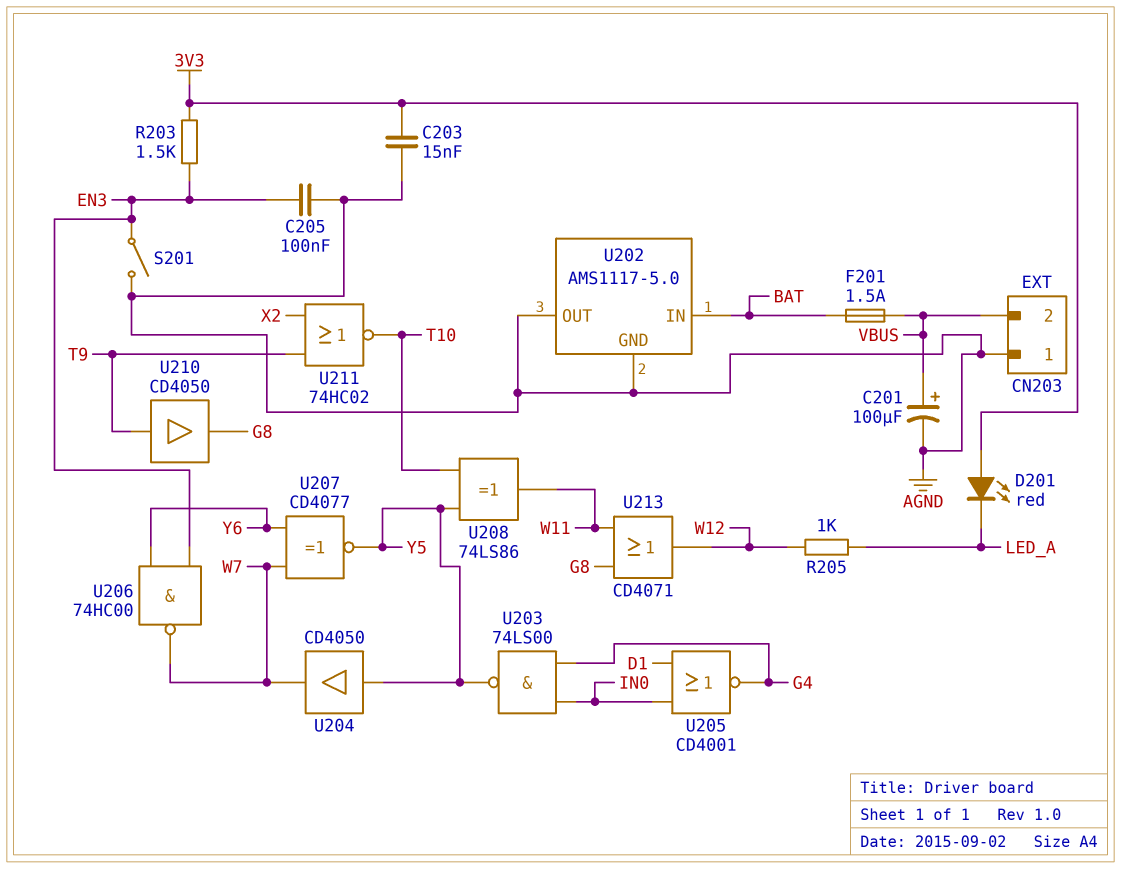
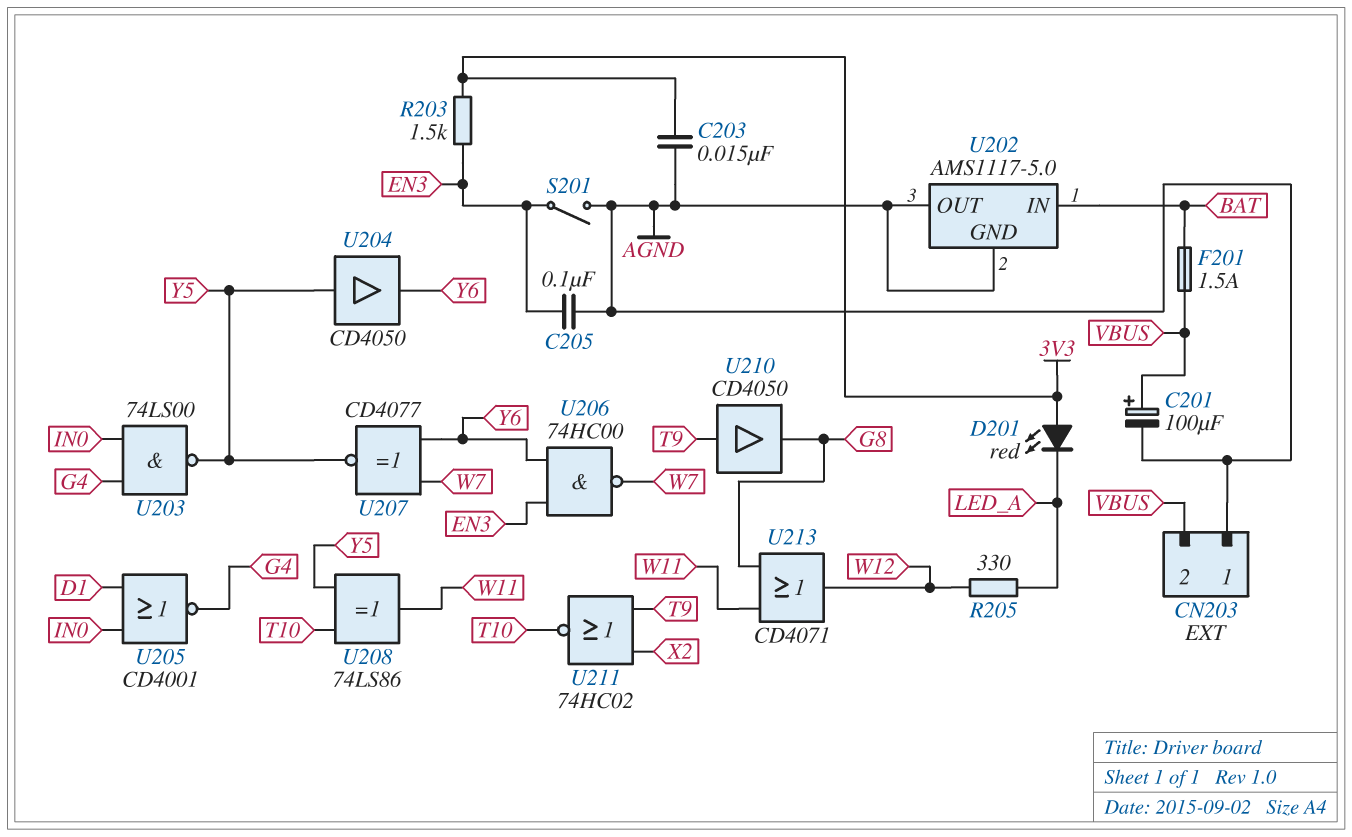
R205: 1k (LED_A, W12) -> 330 (LED_A, W12)
U204: buffer CD4050 (in Y5, out W7) -> buffer CD4050 (in Y5, out Y6)

